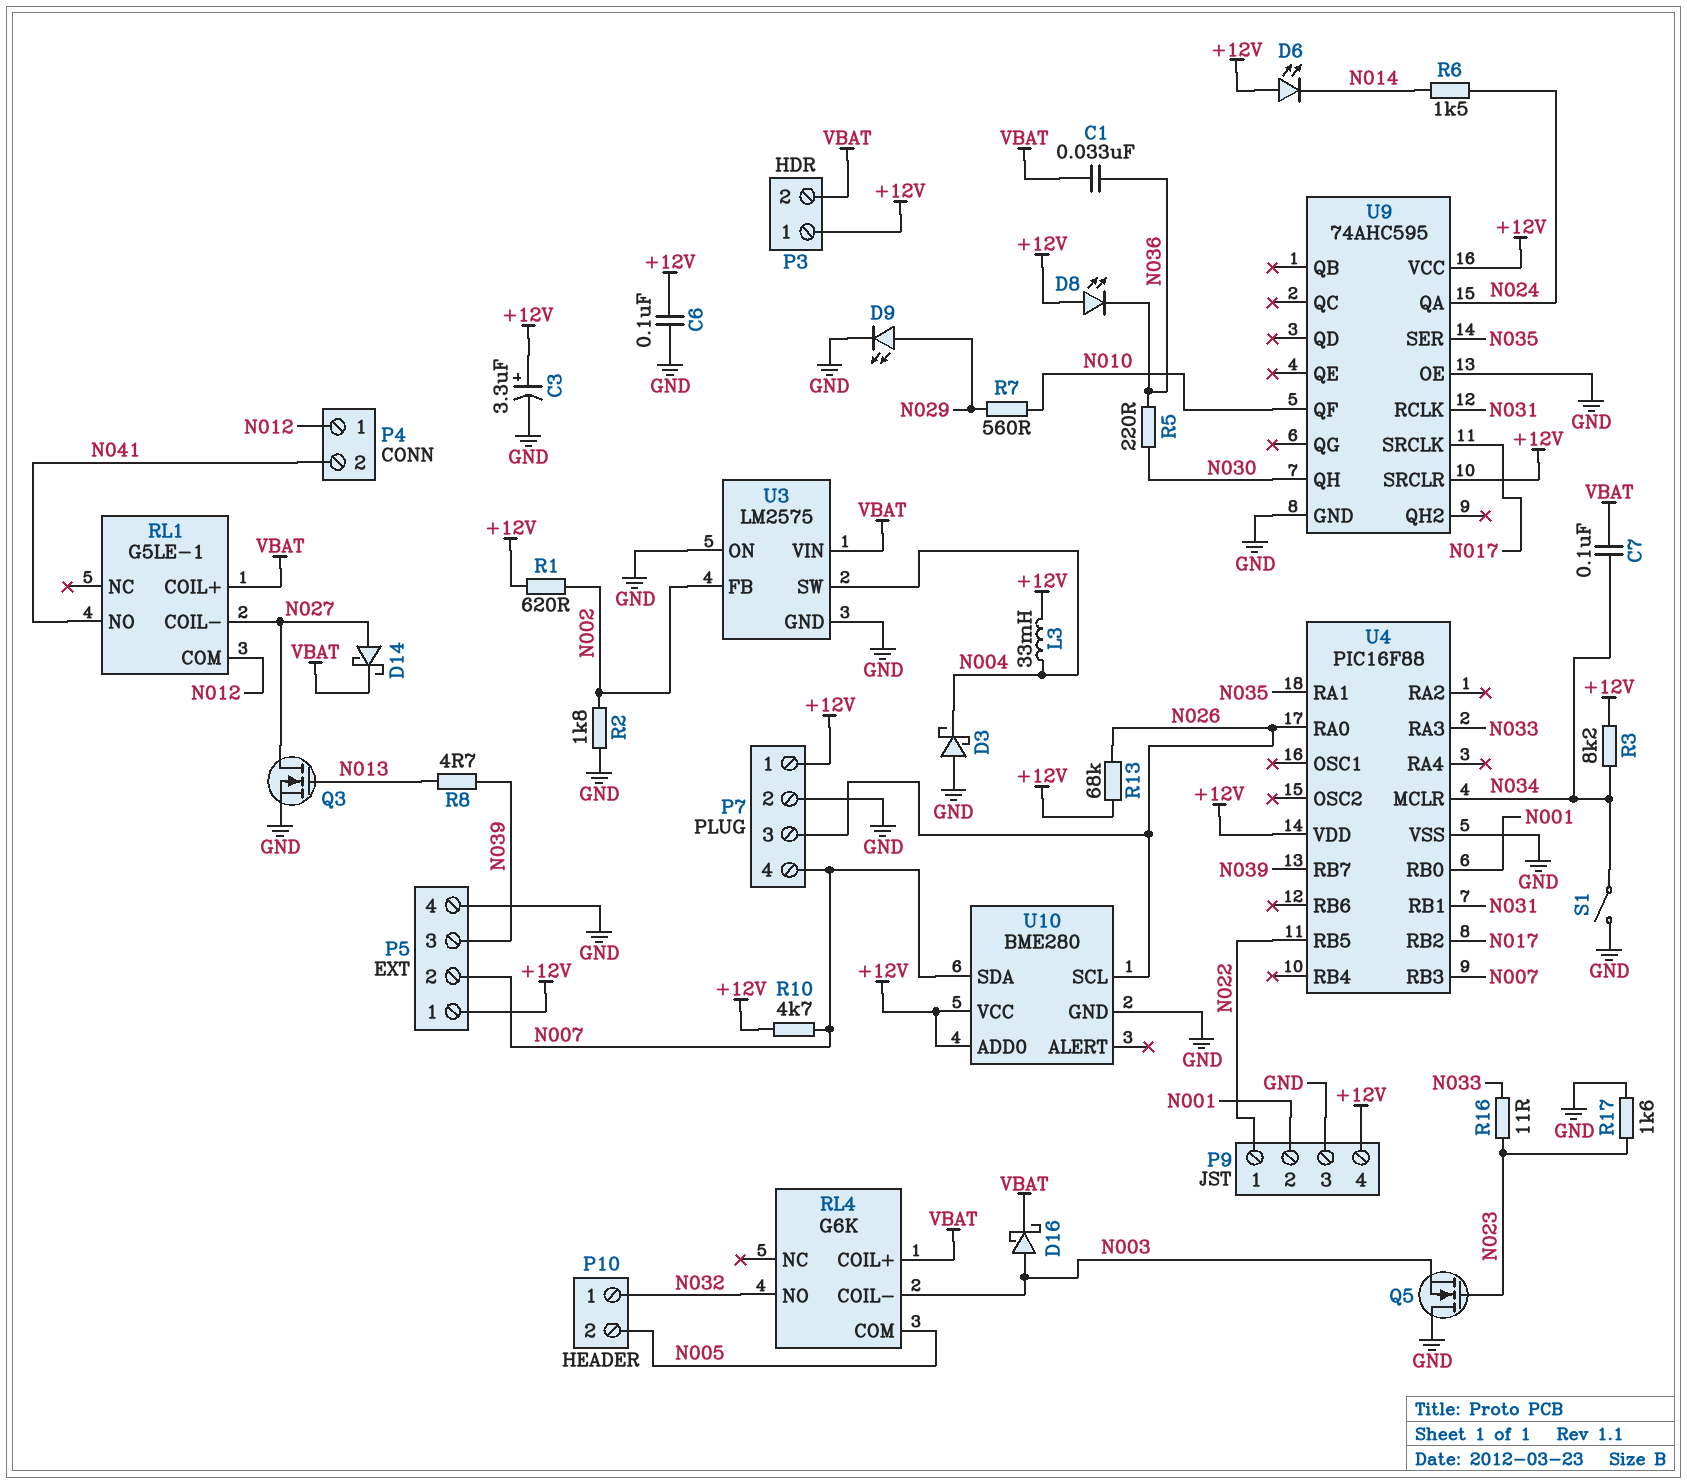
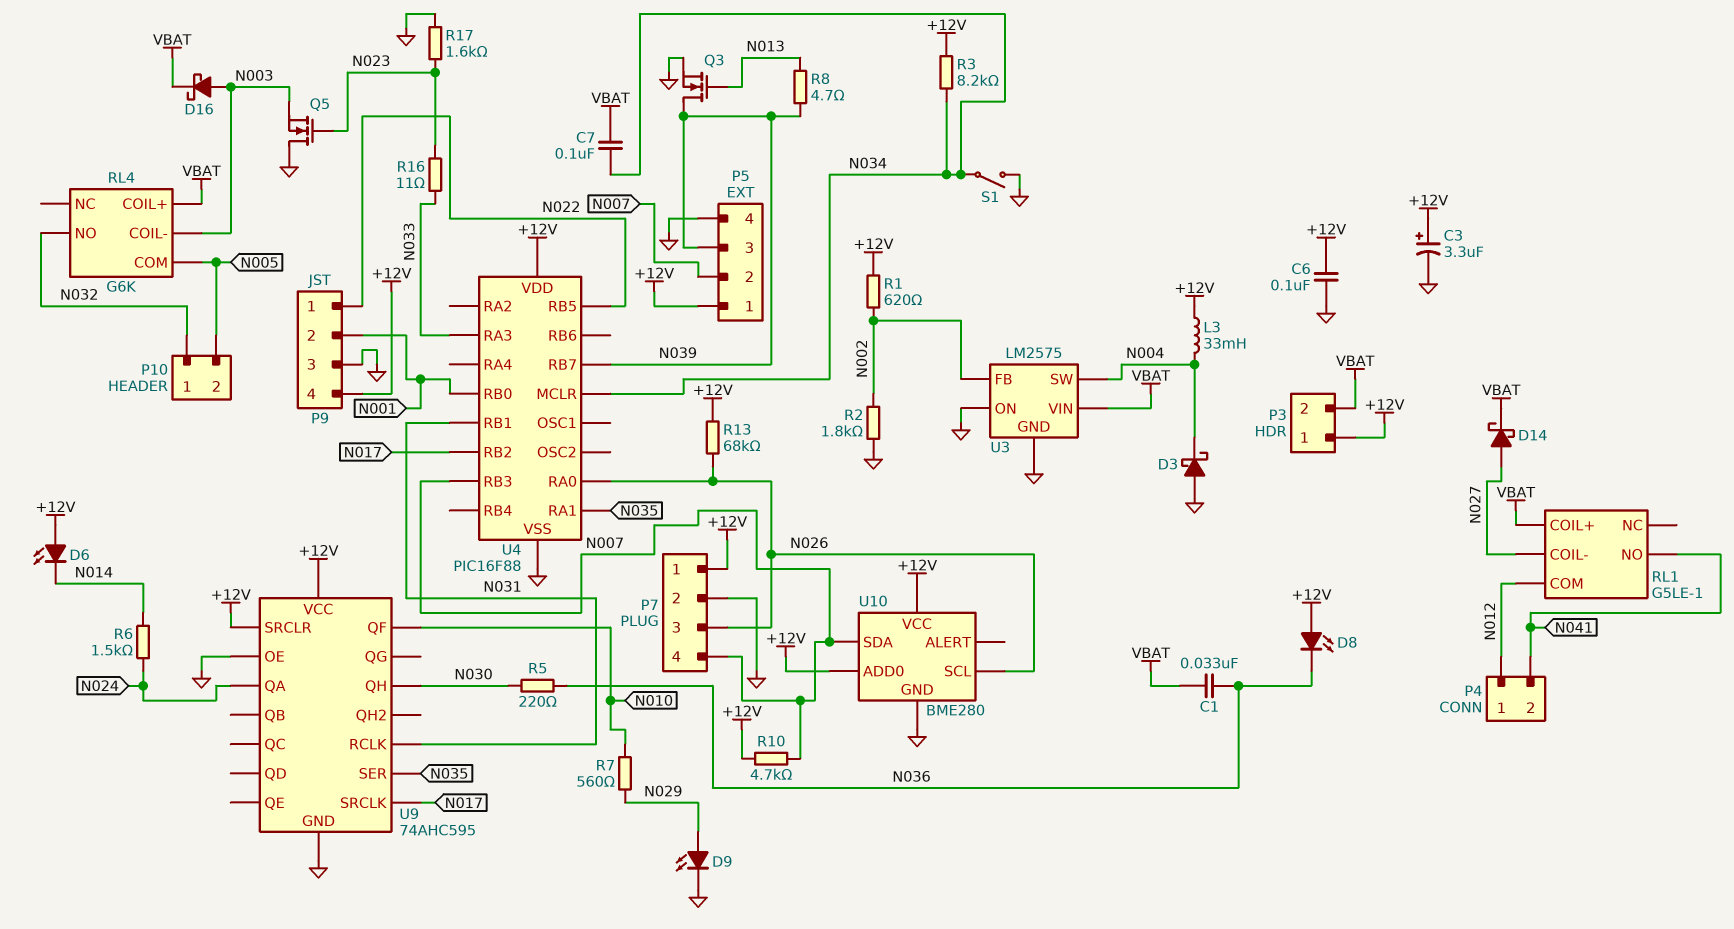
Q3: NMOS (G N013, D N027, S GND) -> NMOS (G N013, D N039, S GND)

